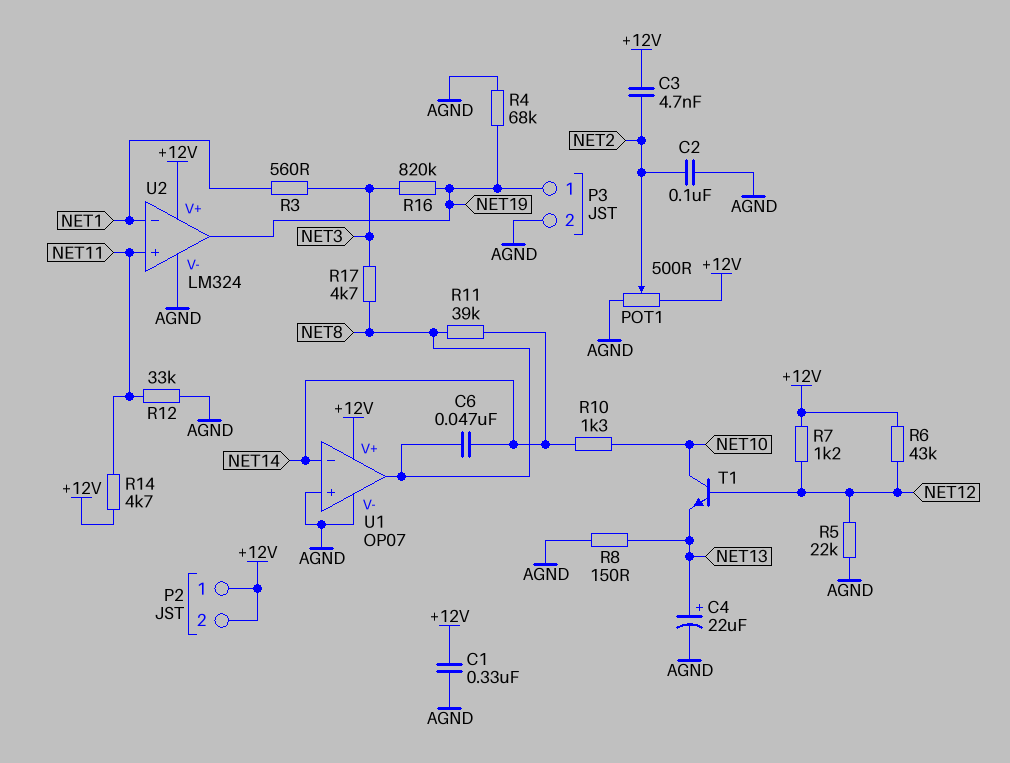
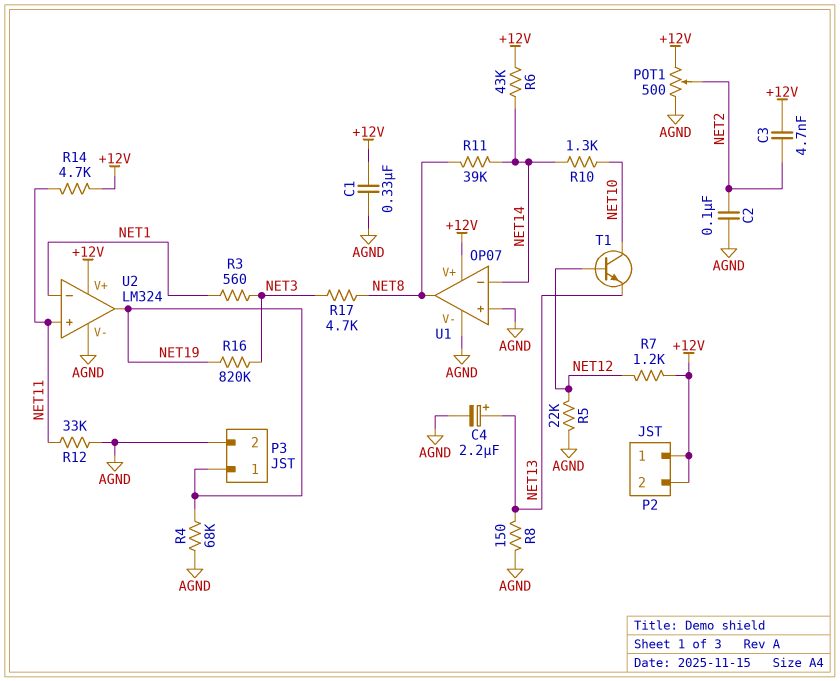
C4: 22uF (plus NET13, minus AGND) -> 2.2uF (plus NET13, minus AGND)
C6: 47nF (NET8, NET14) -> none
R6: 43k (+12V, NET12) -> 43k (+12V, NET14)

